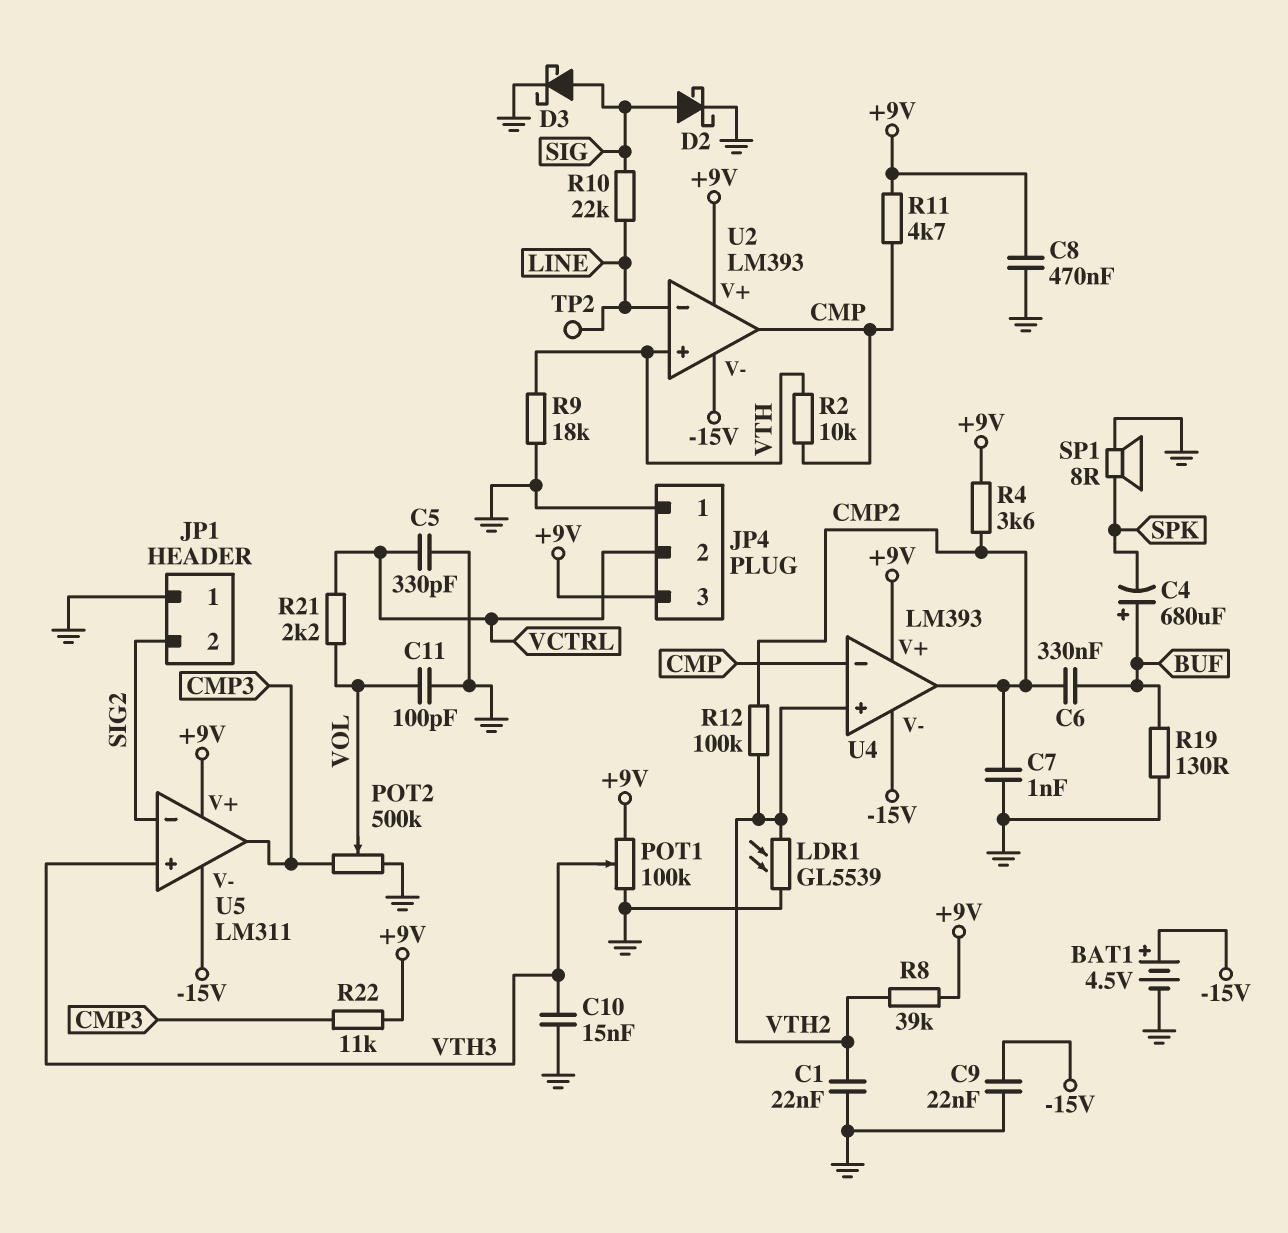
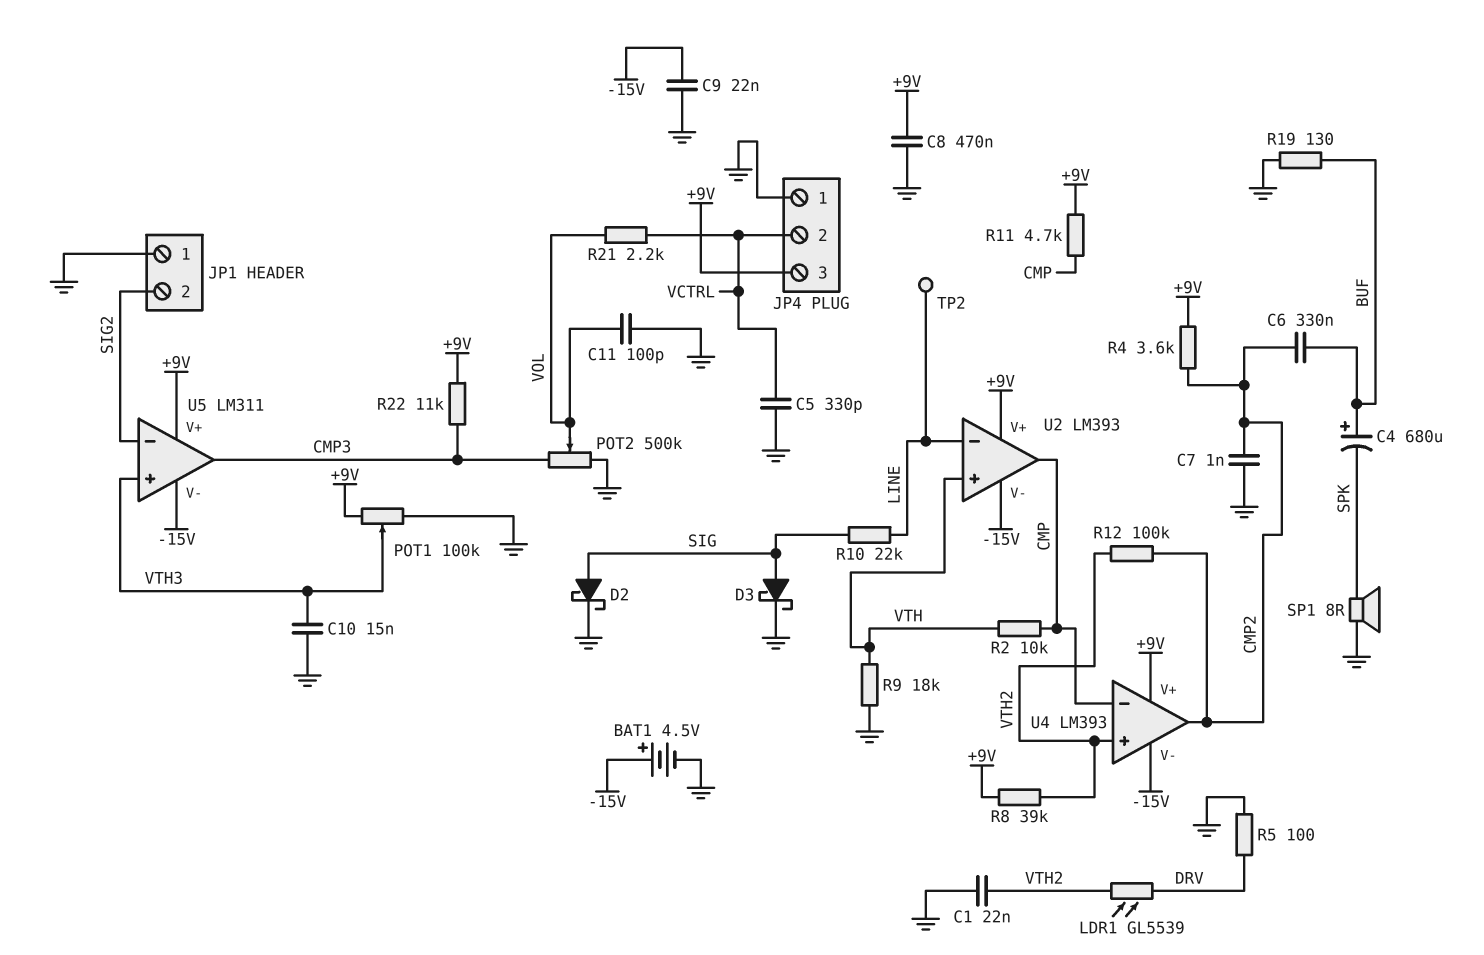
LDR1: GL5539 (GND, VTH2) -> GL5539 (DRV, VTH2)
R5: none -> 100 (DRV, GND)

